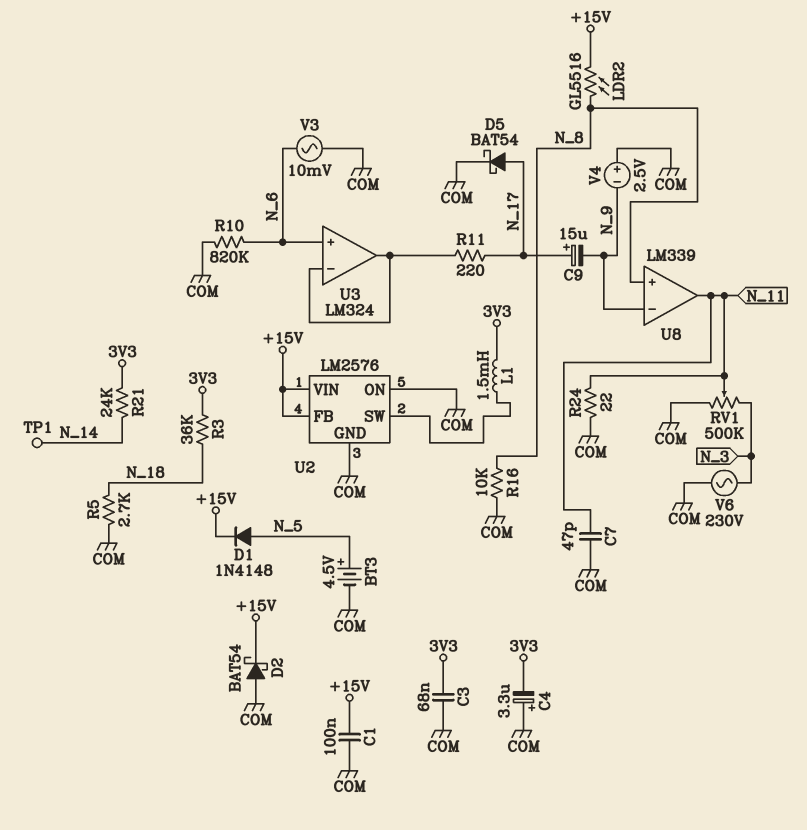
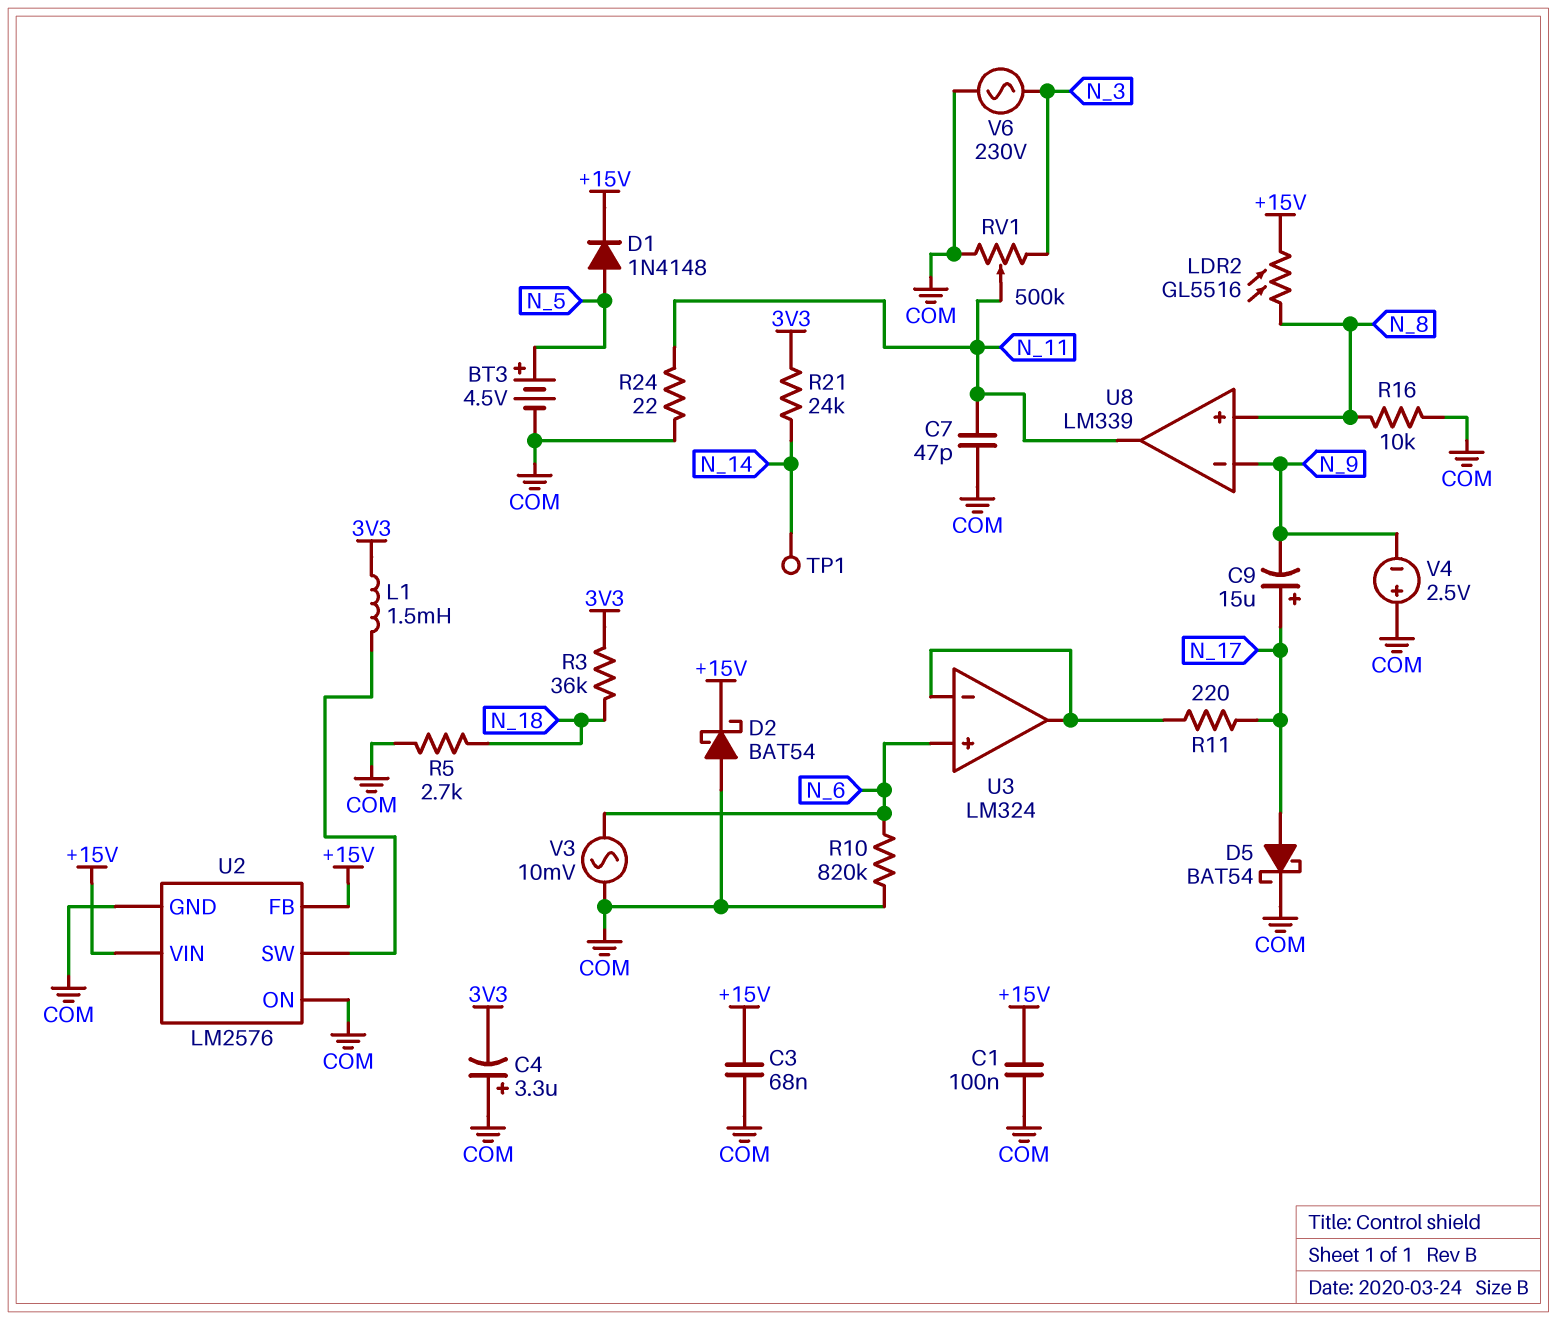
C3: 68nF (3V3, COM) -> 68nF (+15V, COM)

